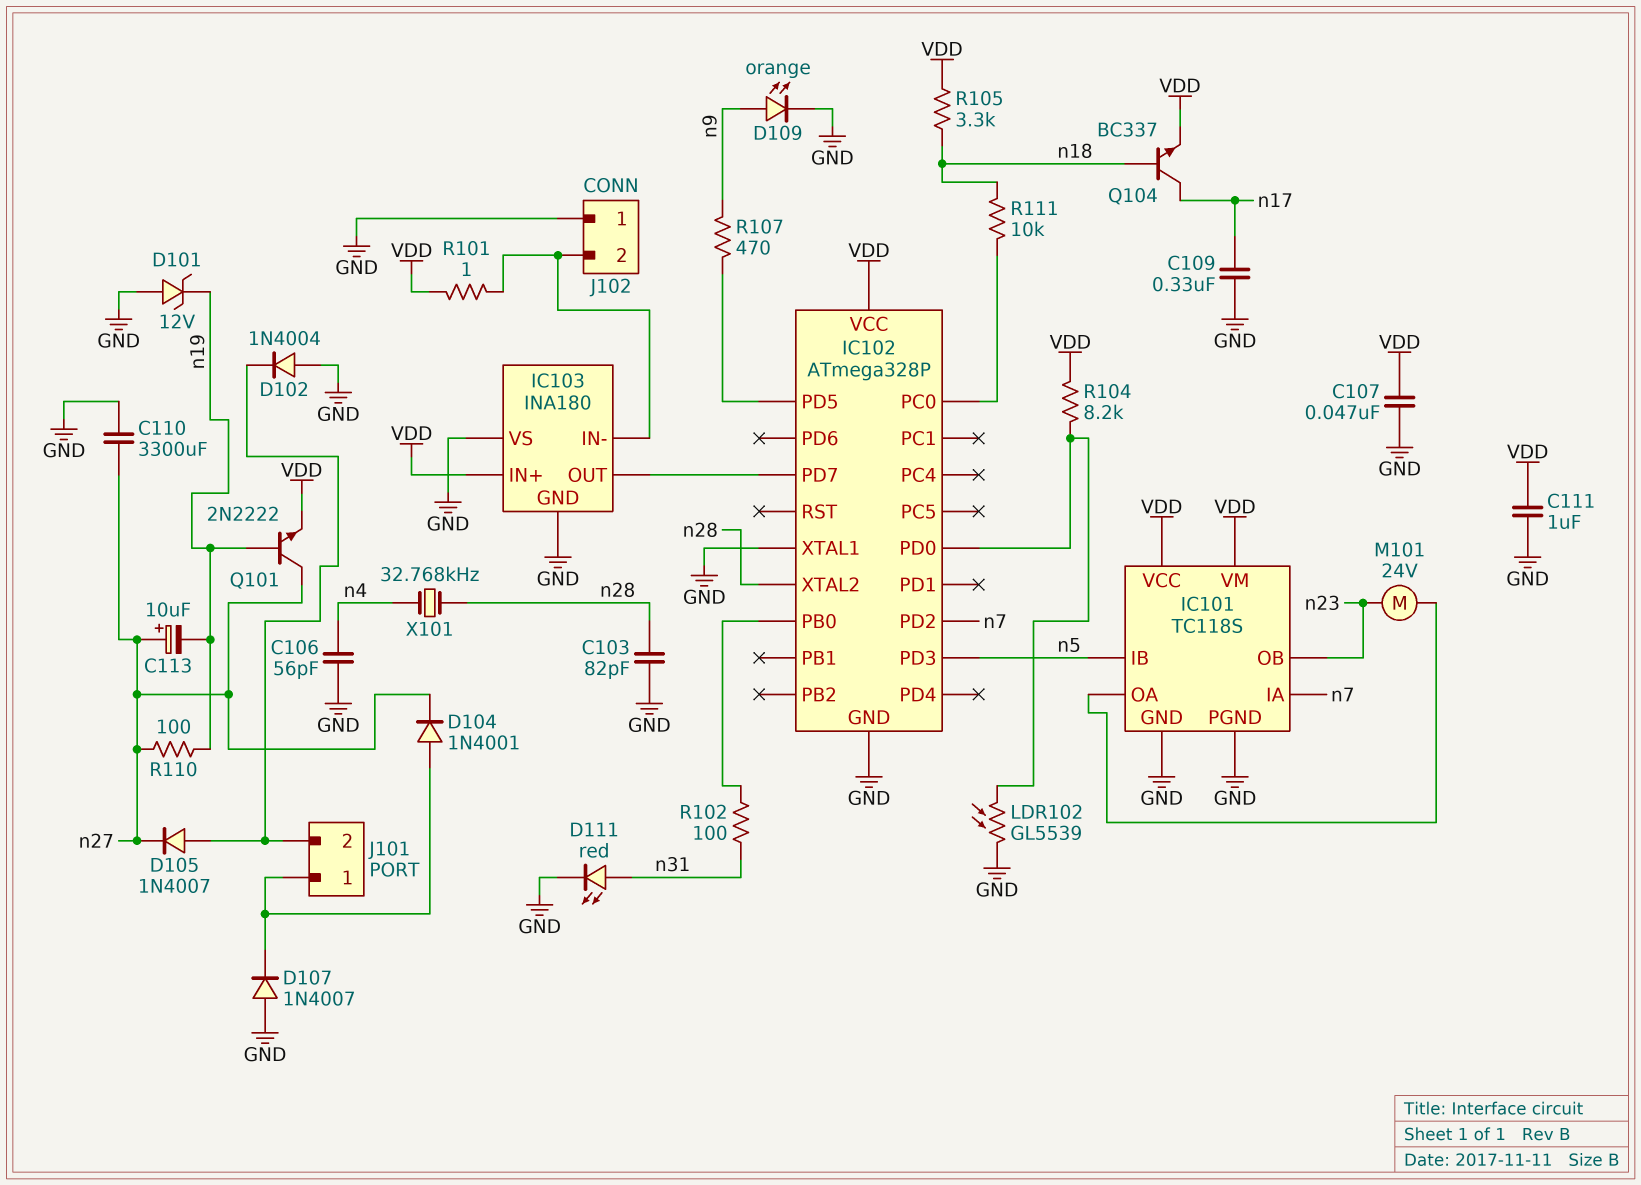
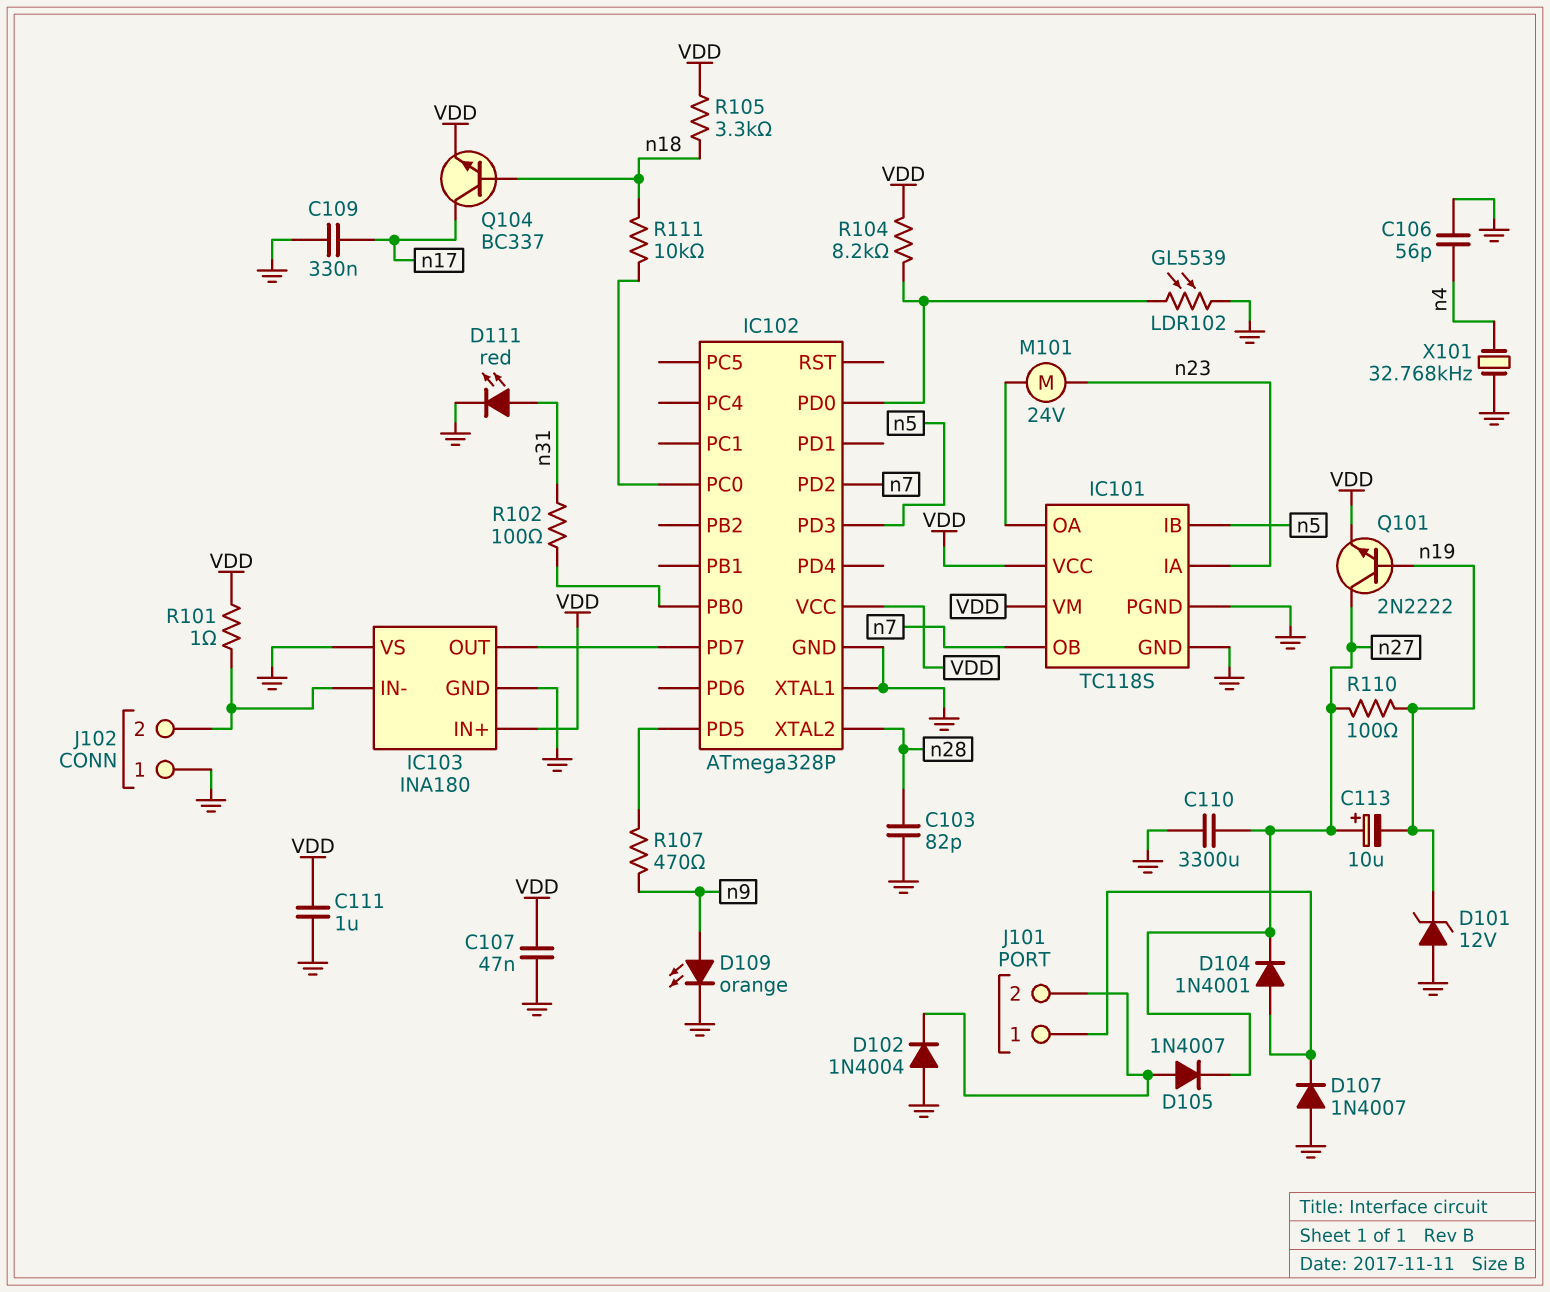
IC101 pin IA: n7 -> n23
IC101 pin OB: n23 -> n7
X101: 32.768kHz (n4, n28) -> 32.768kHz (GND, n4)

